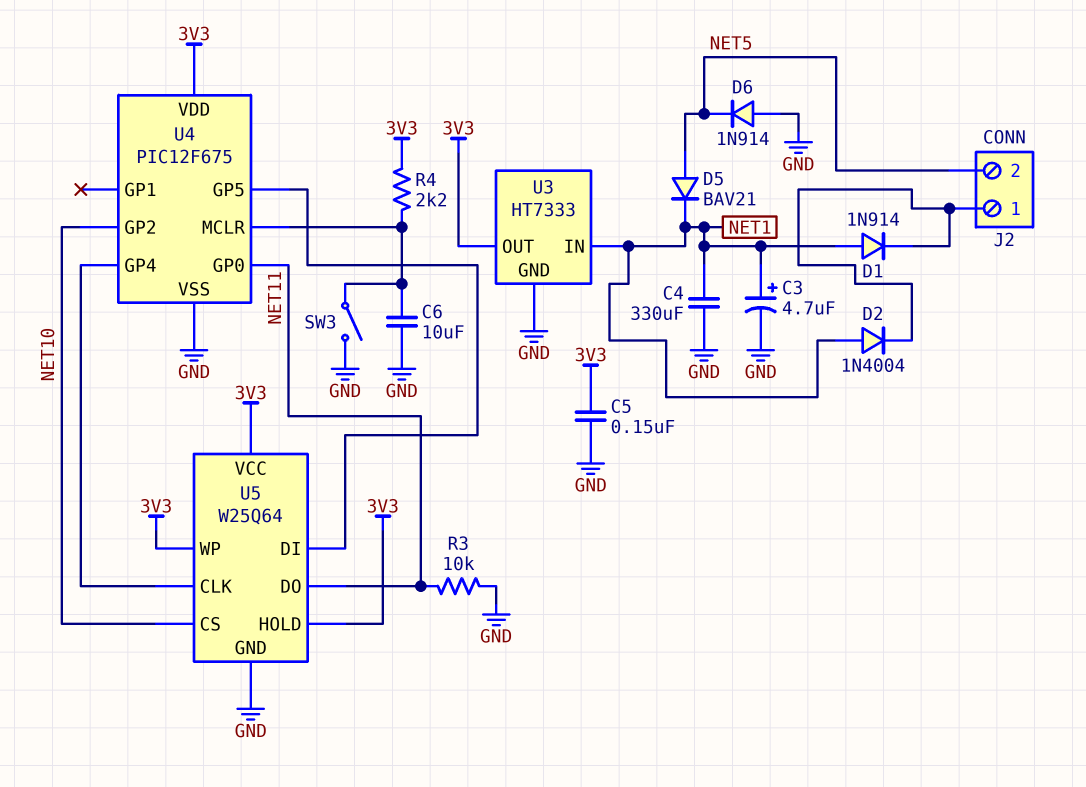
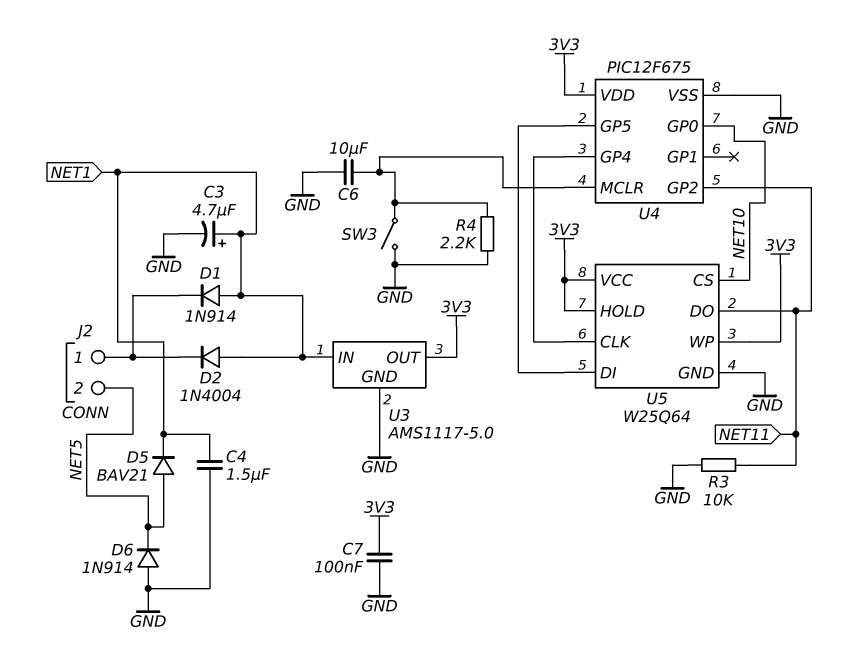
C4: 330uF (GND, NET1) -> 1.5uF (GND, NET1)
C5: 150nF (3V3, GND) -> none
C7: none -> 100nF (3V3, GND)
R4: 2.2k (3V3, U4/MCLR) -> 2.2k (GND, U4/MCLR)
U3: HT7333 -> AMS1117-5.0
U4 pin GP0: NET11 -> NET10
U4 pin GP2: NET10 -> NET11

